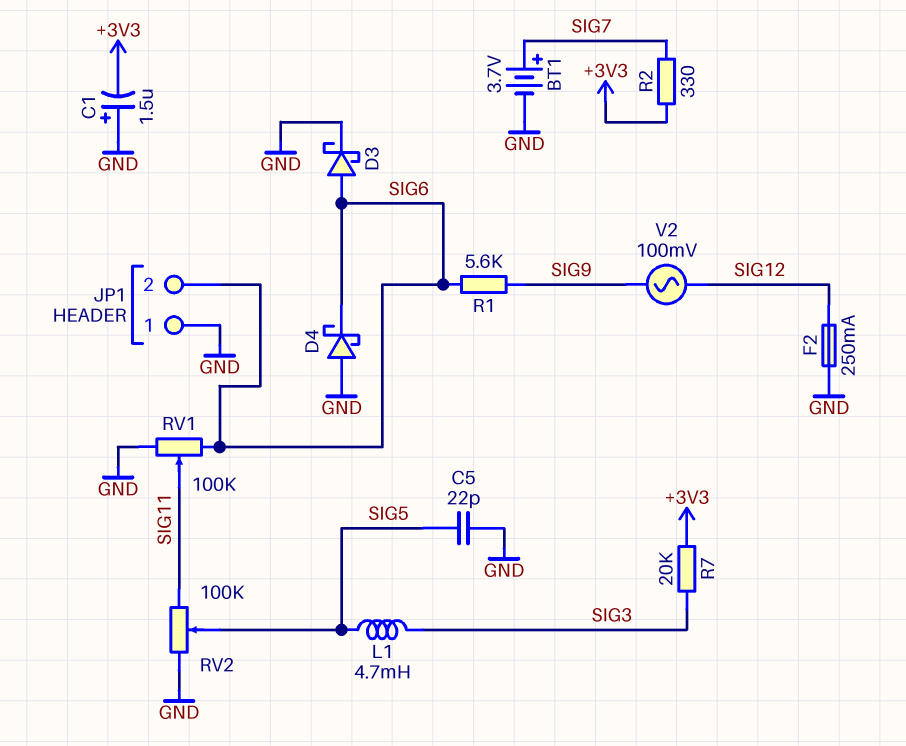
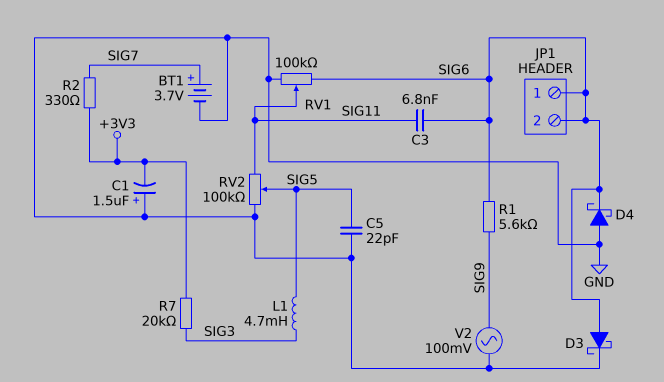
C3: none -> 6.8nF (SIG6, SIG11)
F2: 250mA (GND, SIG12) -> none
JP1 pin 1: GND -> SIG6
V2: AC 100mV (SIG9, SIG12) -> AC 100mV (GND, SIG9)

